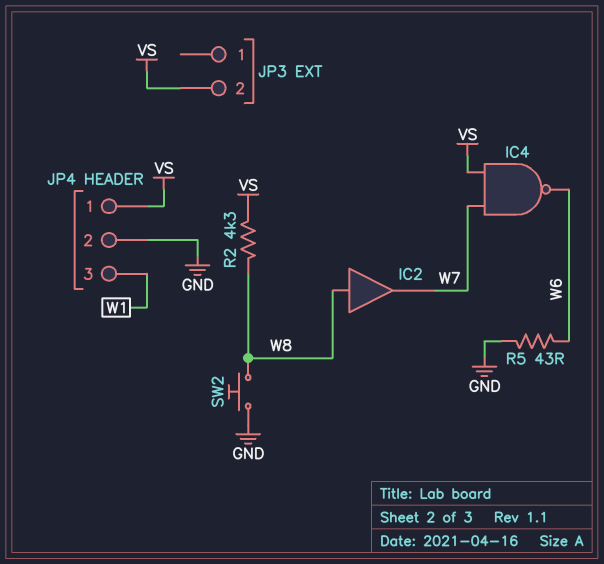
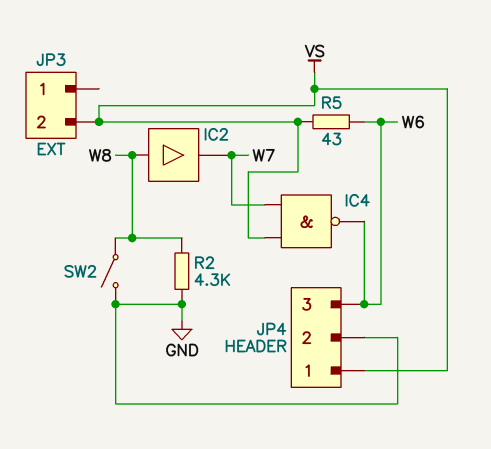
JP4 pin 3: W1 -> W6
R2: 4.3k (VS, W8) -> 4.3k (GND, W8)
R5: 43 (GND, W6) -> 43 (VS, W6)
SW2: button (GND, W8) -> switch (GND, W8)

